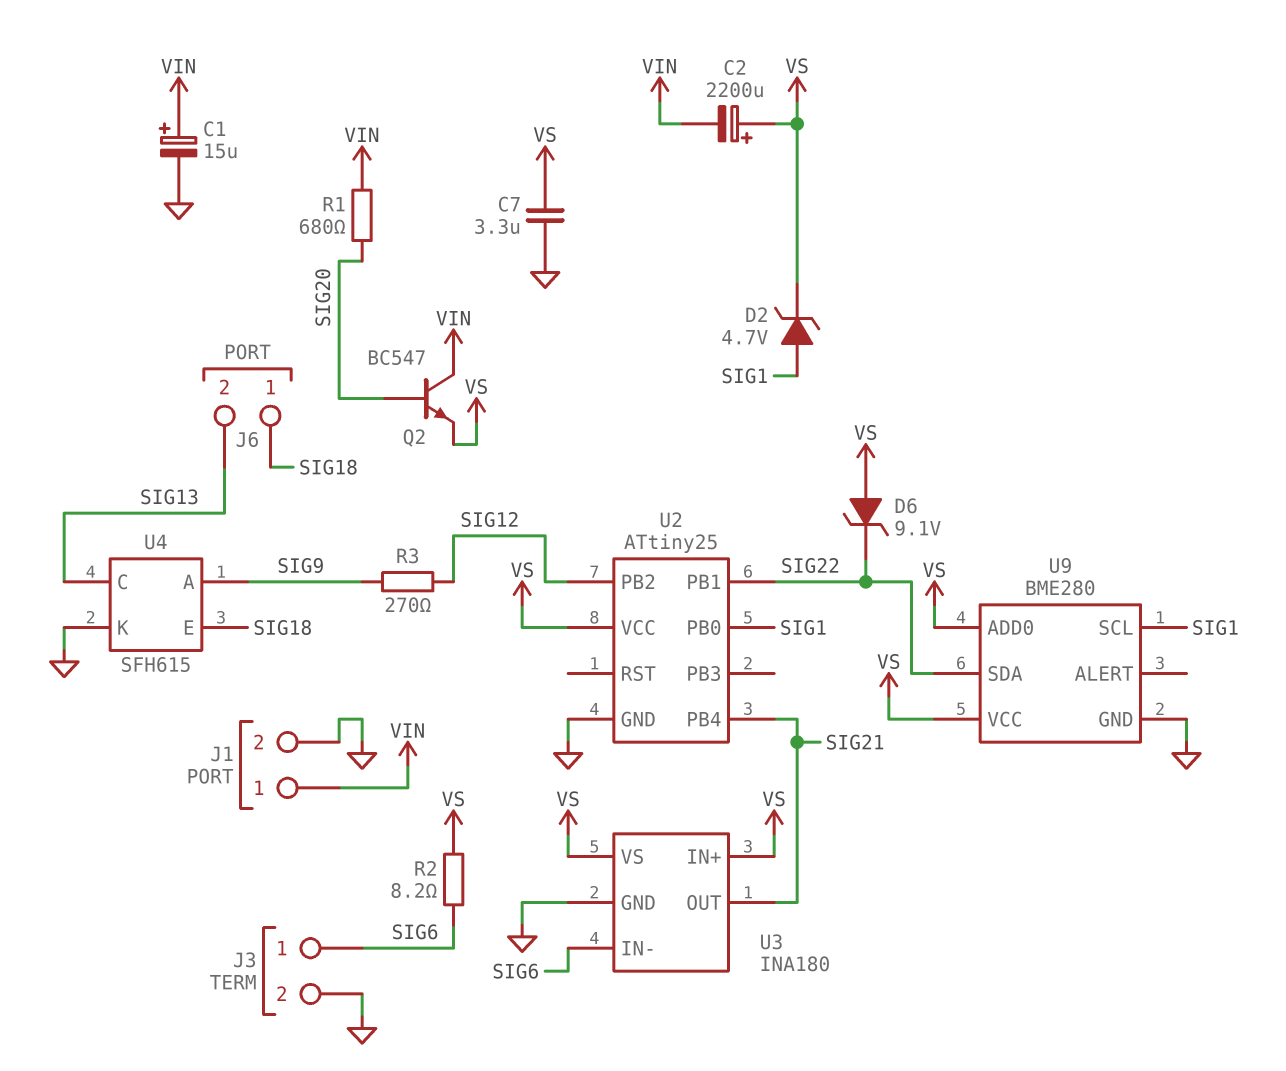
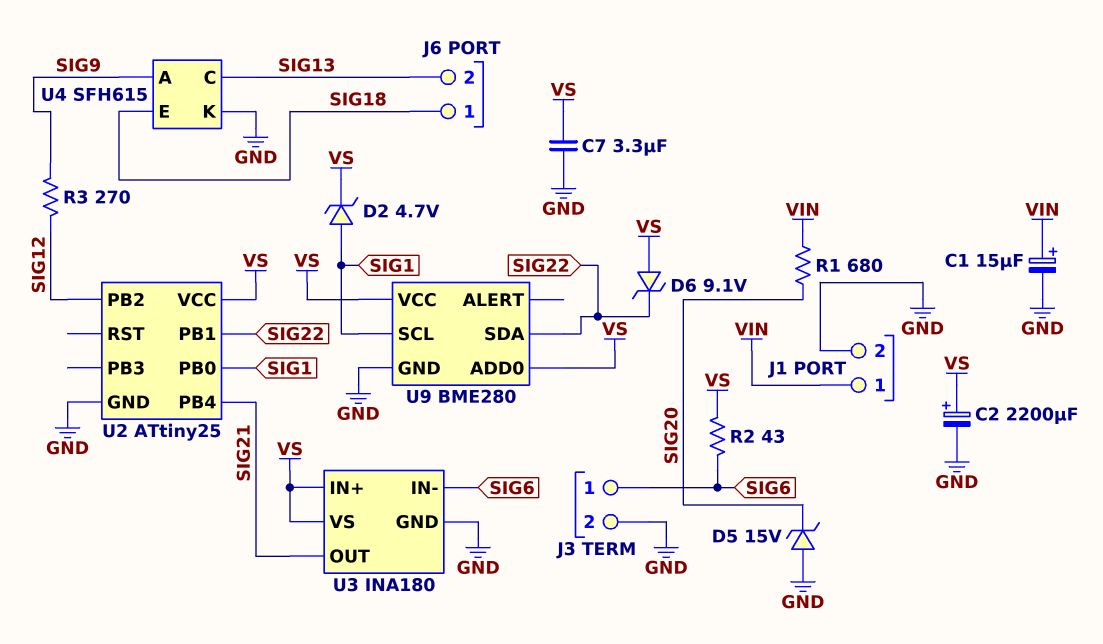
C2: 2200uF (plus VS, minus VIN) -> 2200uF (plus VS, minus GND)
D5: none -> zener 15V (A GND, K SIG20)
Q2: NPN BC547 (B SIG20, C VIN, E VS) -> none
R2: 8.2 (SIG6, VS) -> 43 (SIG6, VS)

